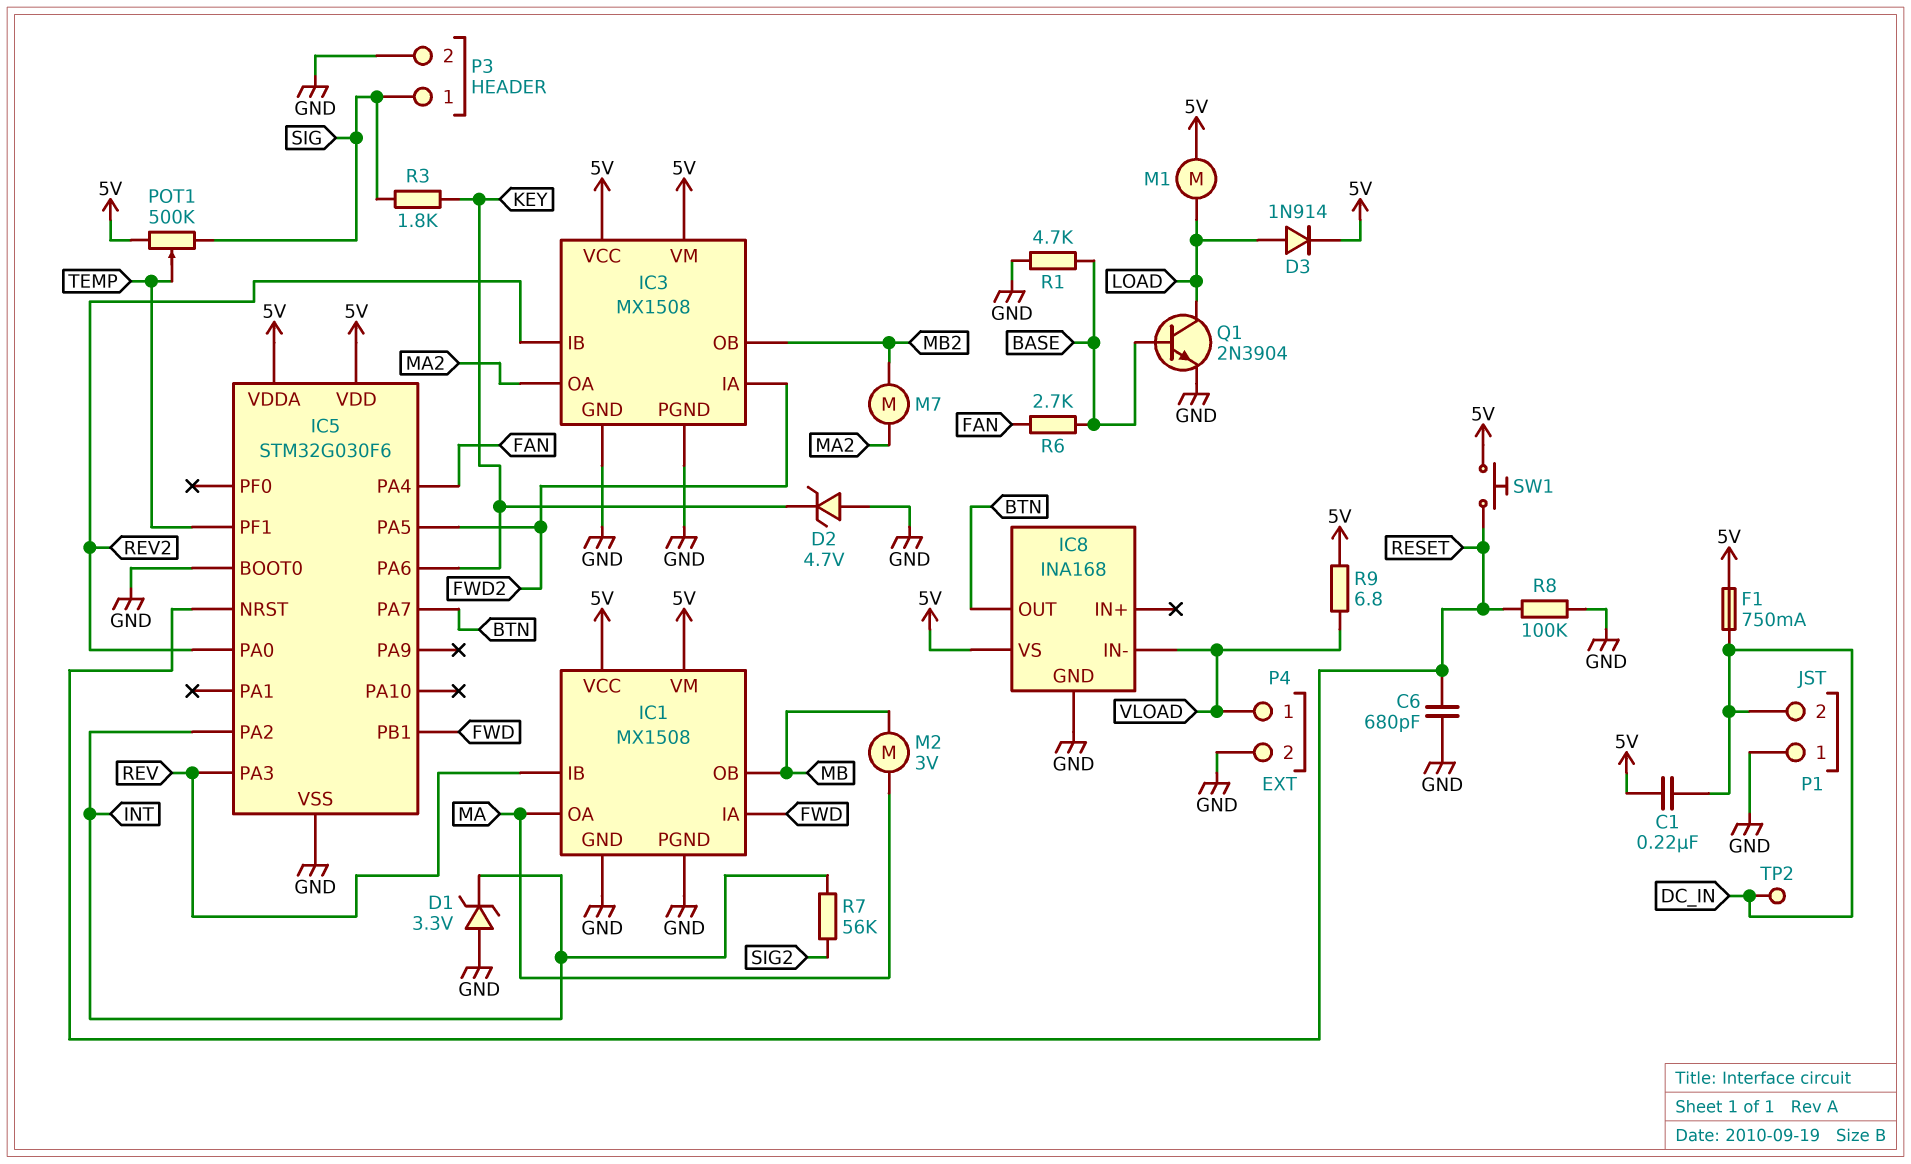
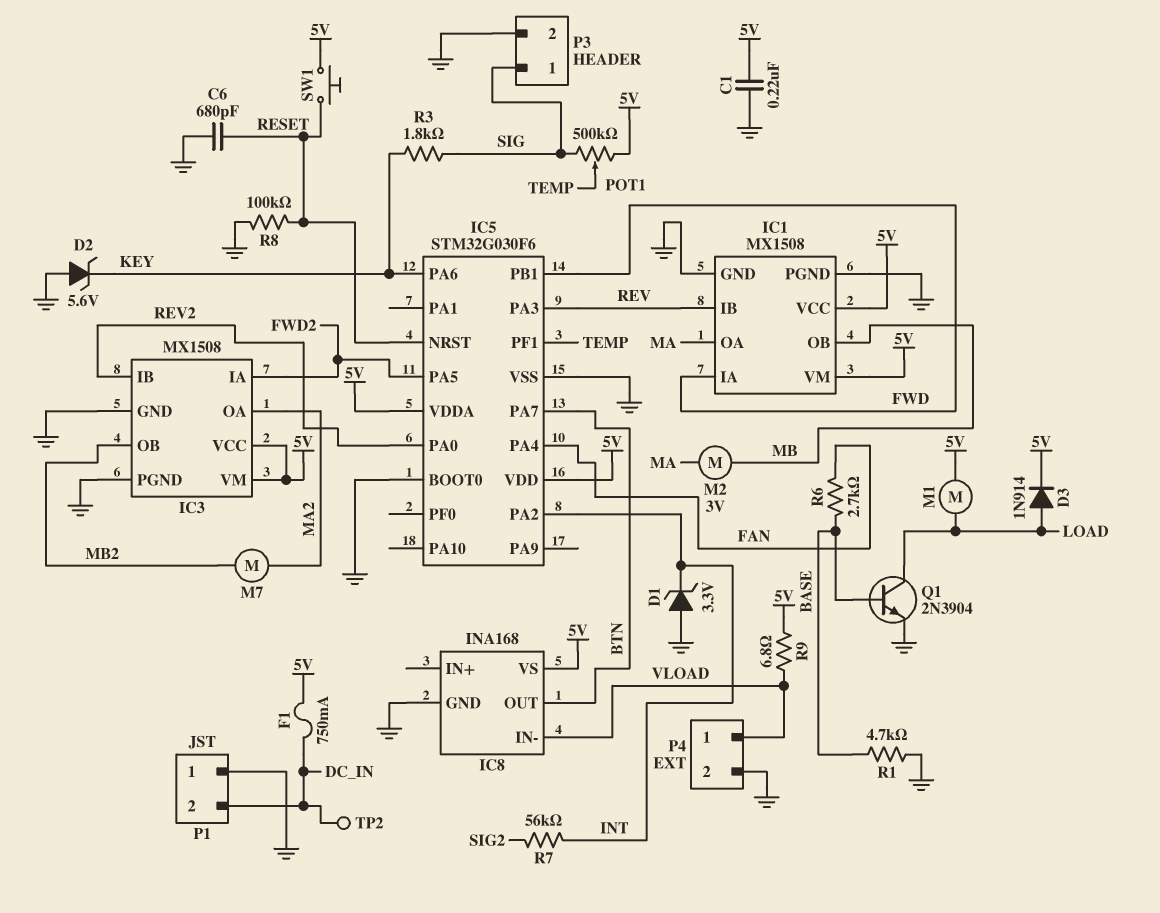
C1: 220nF (5V, DC_IN) -> 220nF (5V, GND)
D2: zener 4.7V (A GND, K KEY) -> zener 5.6V (A GND, K KEY)

